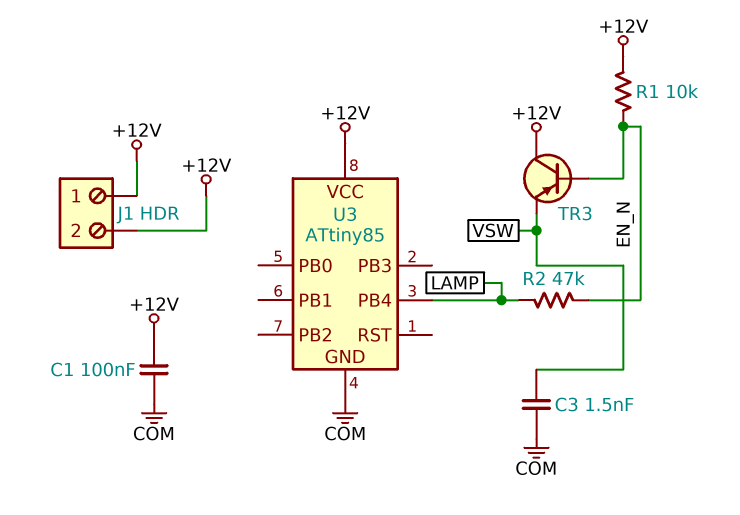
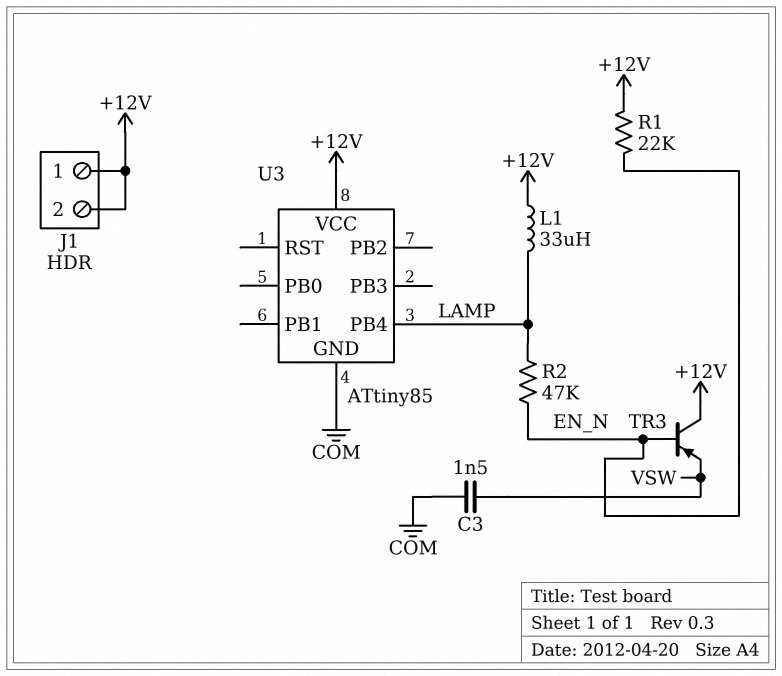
C1: 100nF (+12V, COM) -> none
L1: none -> 33uH (+12V, LAMP)
R1: 10k (+12V, EN_N) -> 22k (+12V, EN_N)

